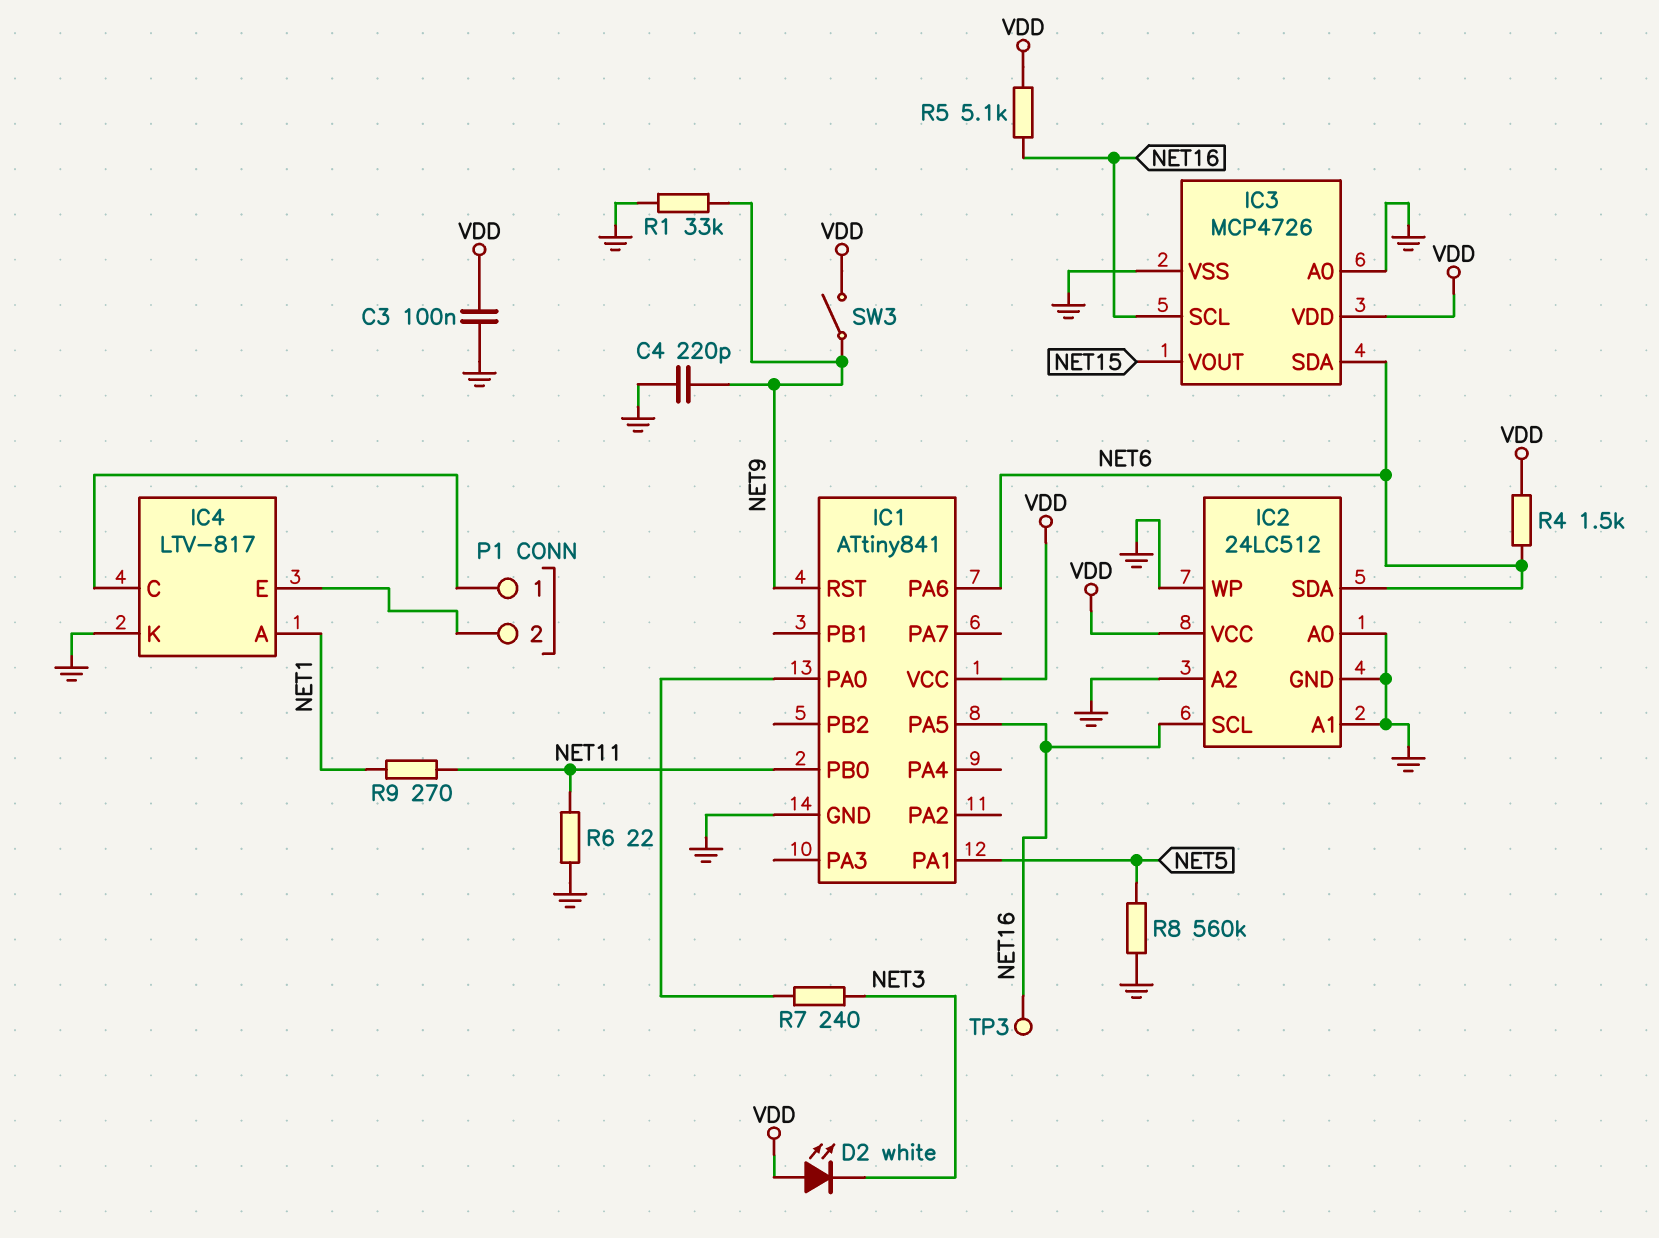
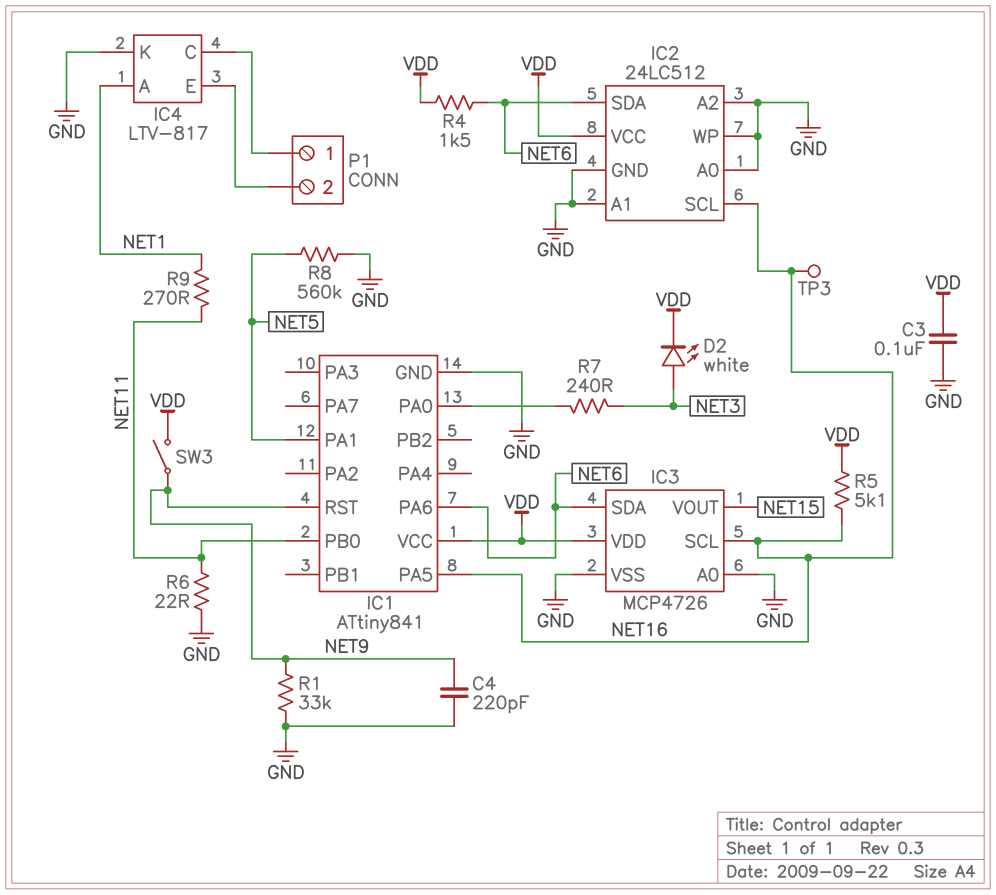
D2: LED white (A VDD, K NET3) -> LED white (A NET3, K VDD)

